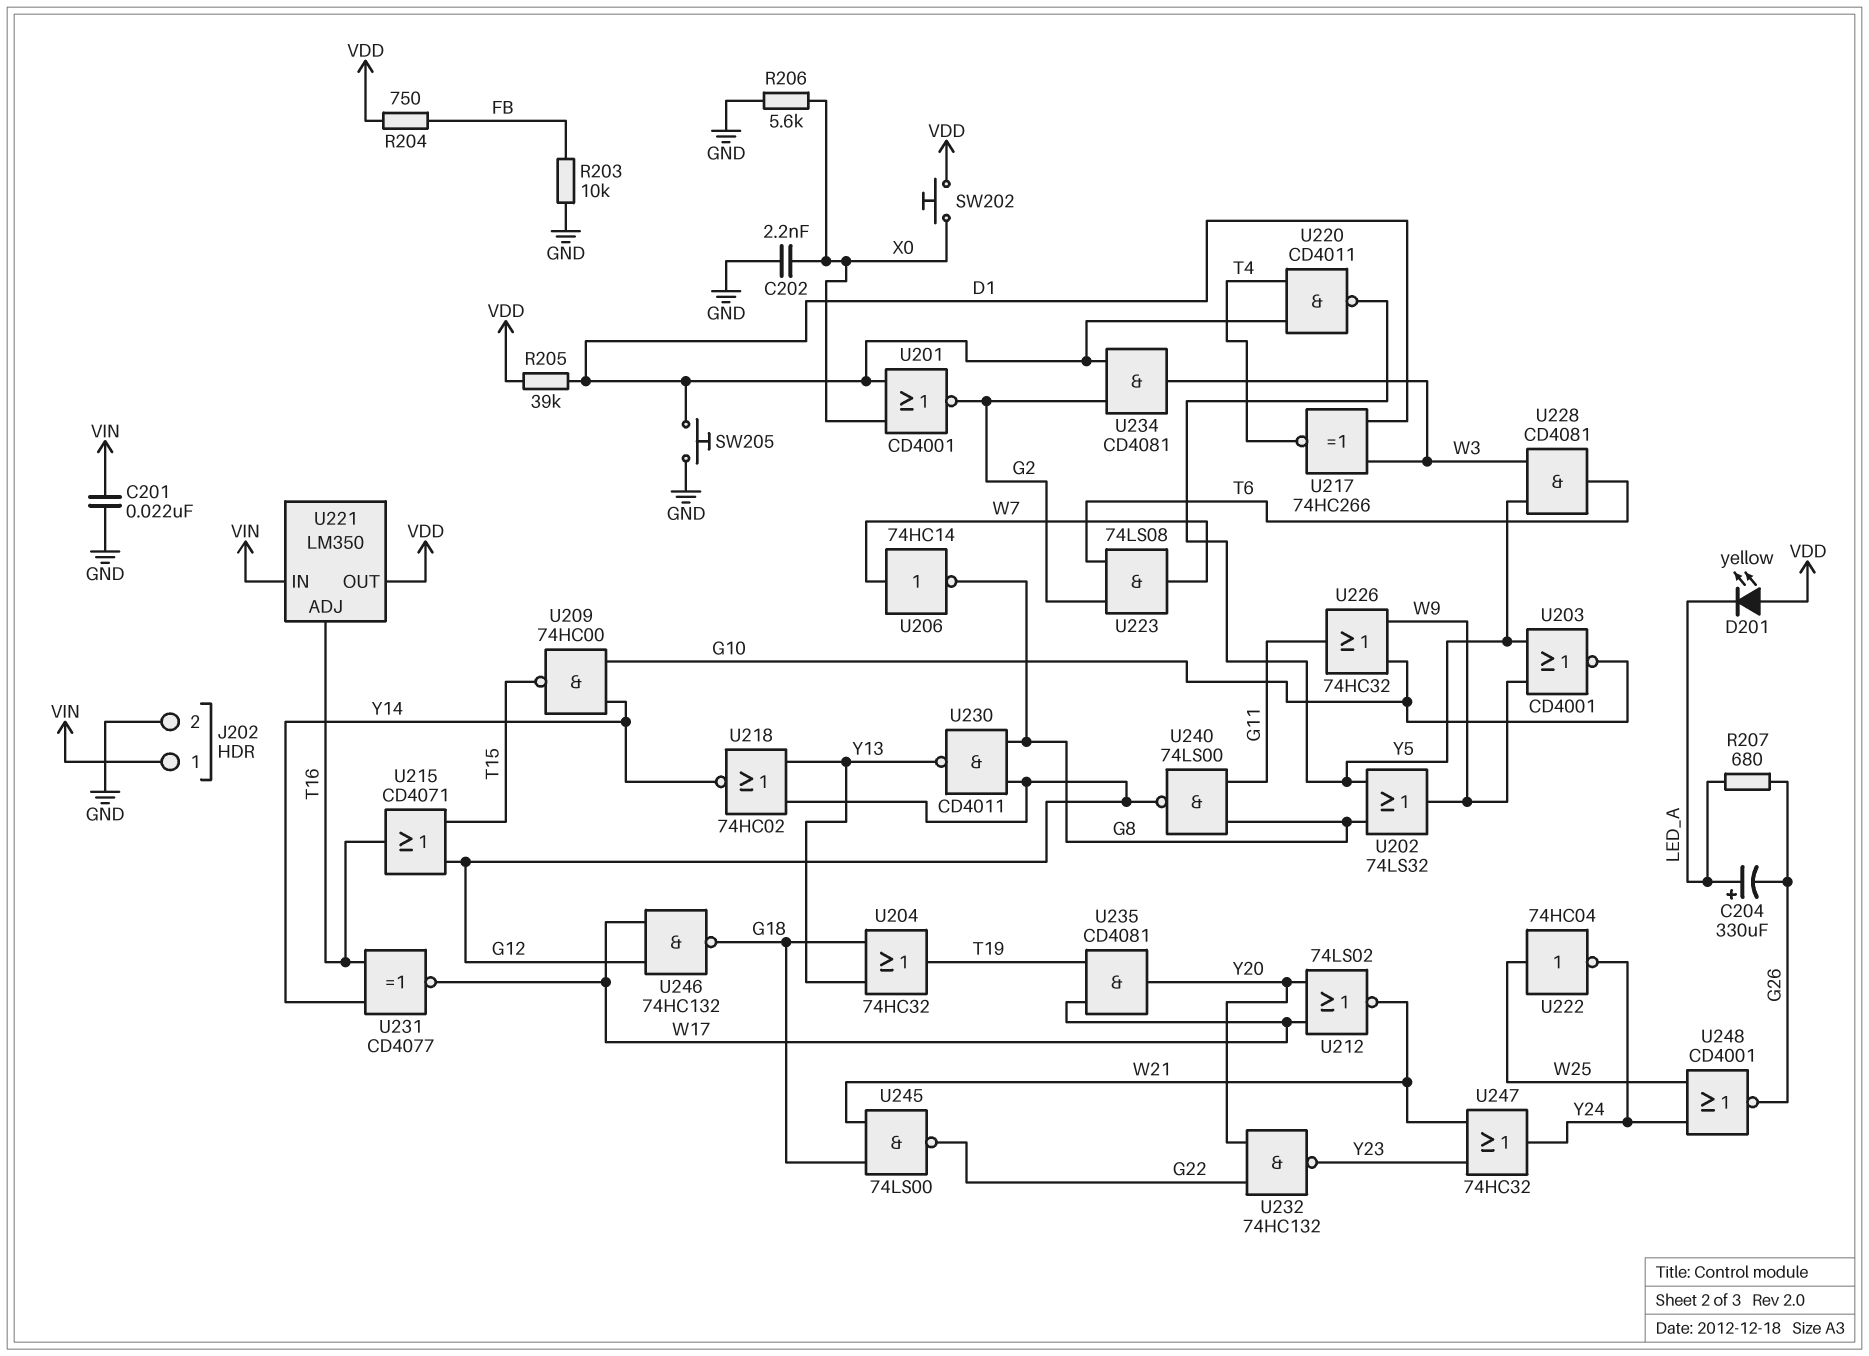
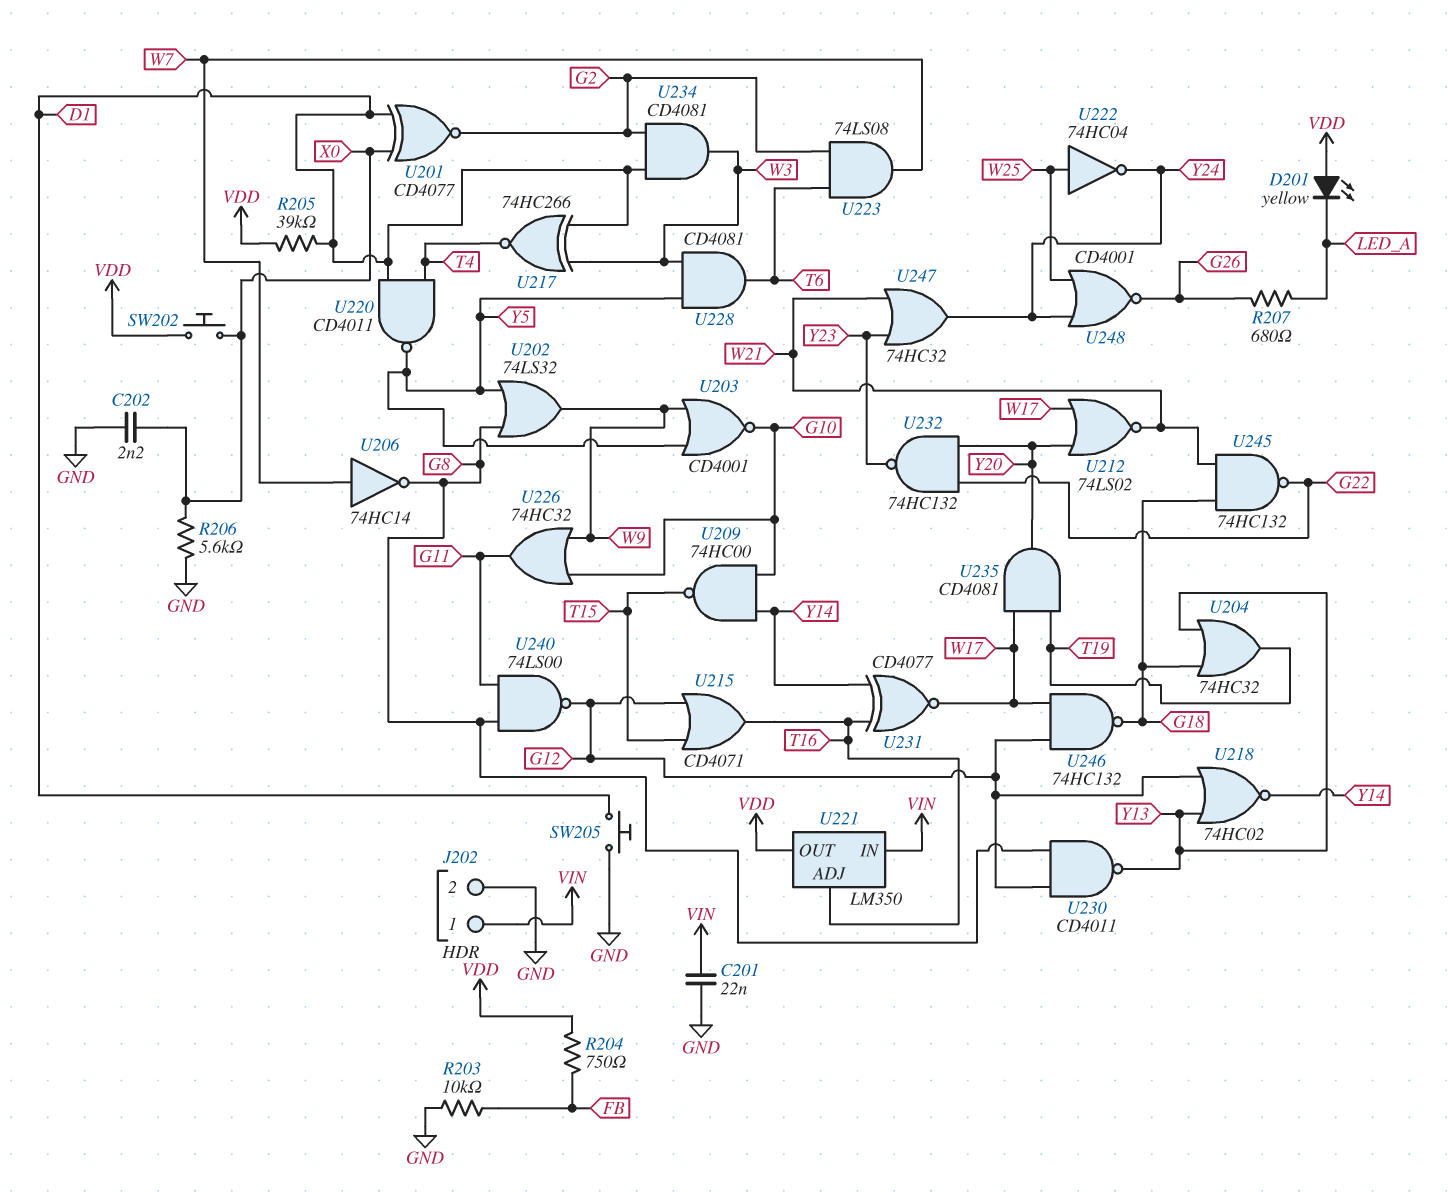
C204: 330uF (plus LED_A, minus G26) -> none
U201: NOR CD4001 (in D1, in X0, out G2) -> XNOR CD4077 (in D1, in X0, out G2)
U245: NAND 74LS00 (in G18, in W21, out G22) -> NAND 74HC132 (in G18, in W21, out G22)

